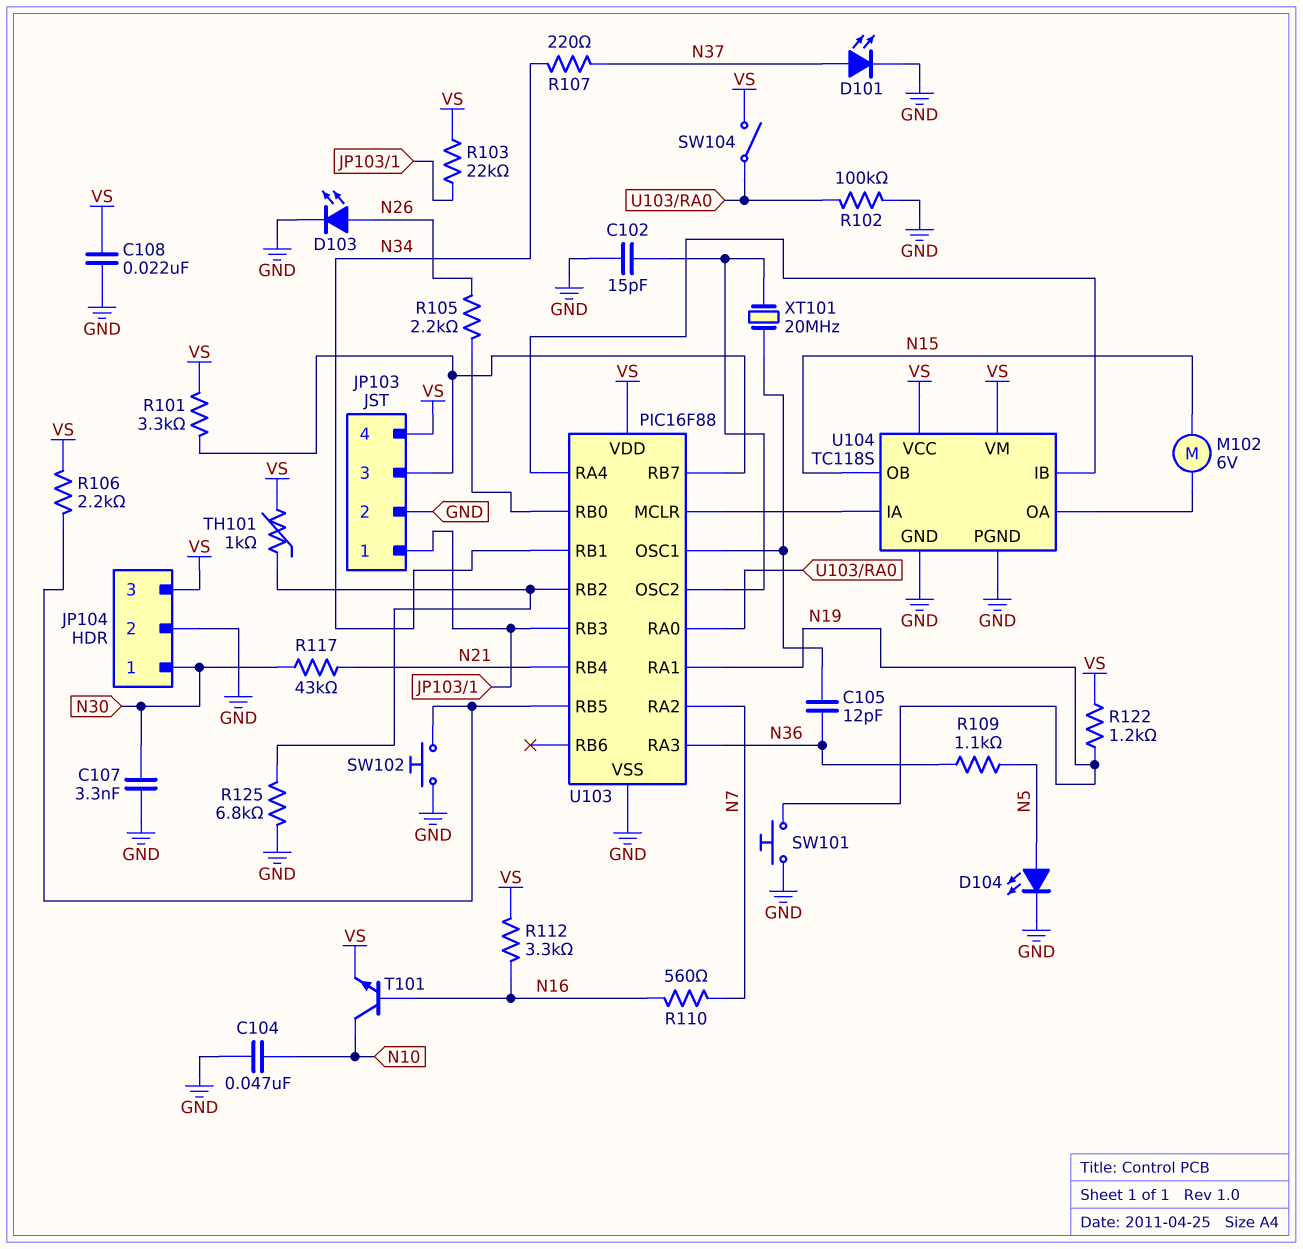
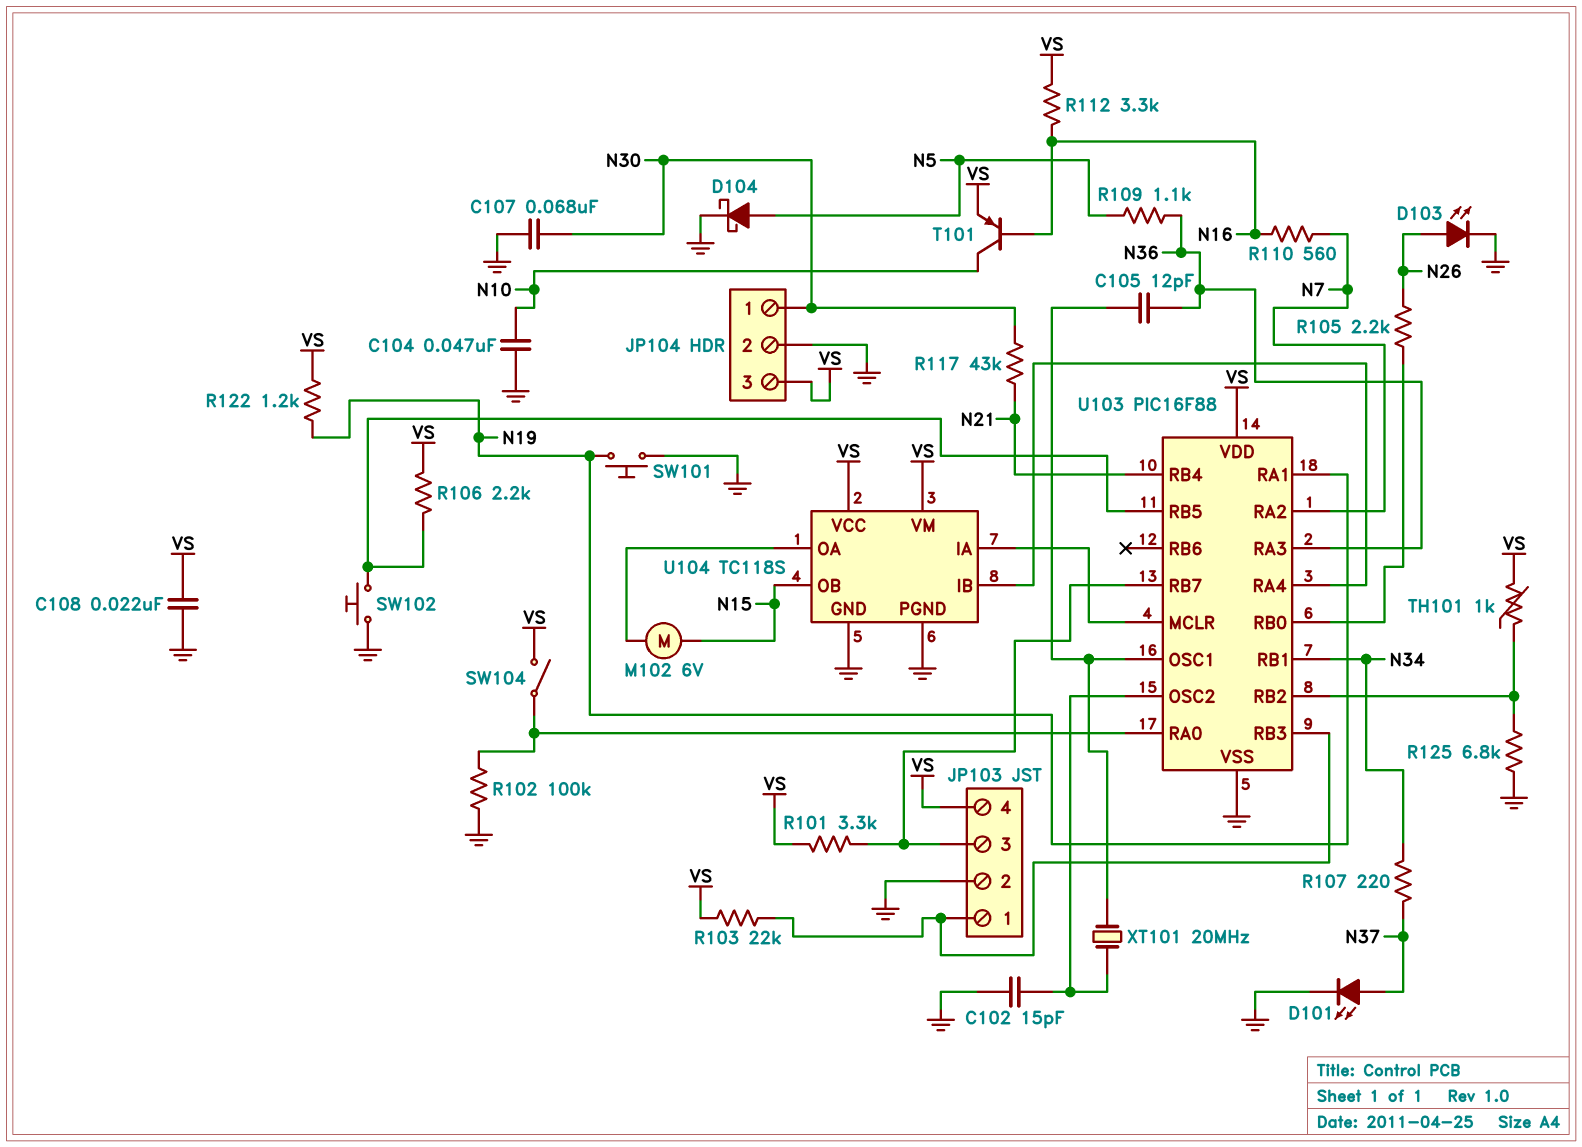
C107: 3.3nF (GND, N30) -> 68nF (GND, N30)
D104: LED (A N5, K GND) -> schottky (A N5, K GND)
T101: NPN (B N16, C N10, E VS) -> PNP (B N16, C N10, E VS)

